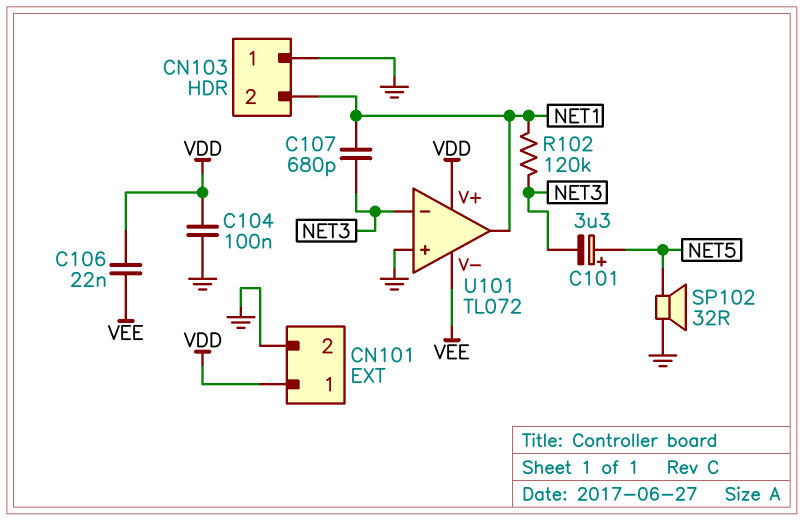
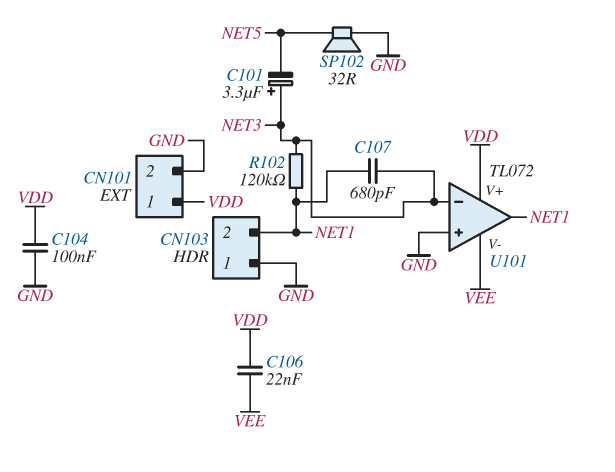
C101: 3.3uF (plus NET5, minus NET3) -> 3.3uF (plus NET3, minus NET5)

